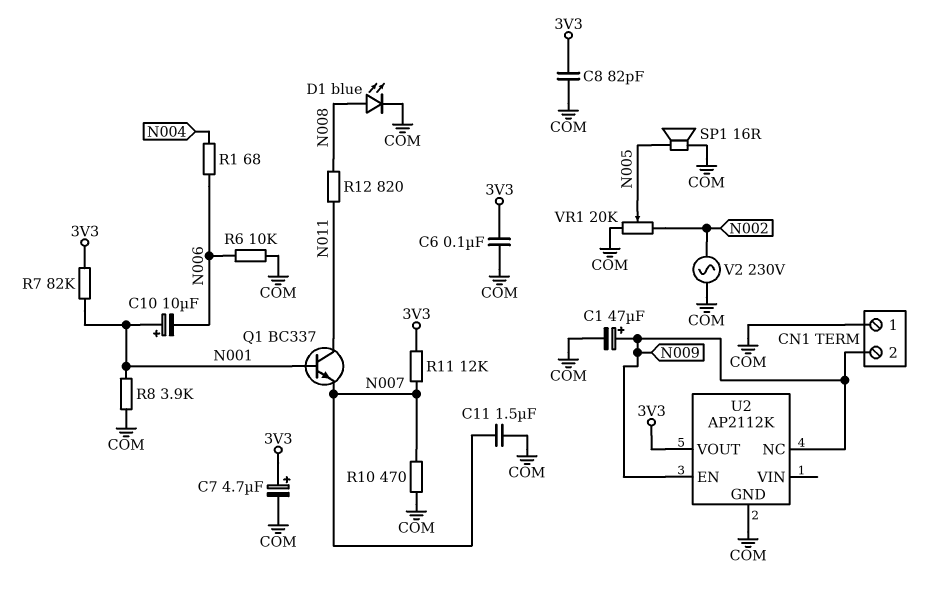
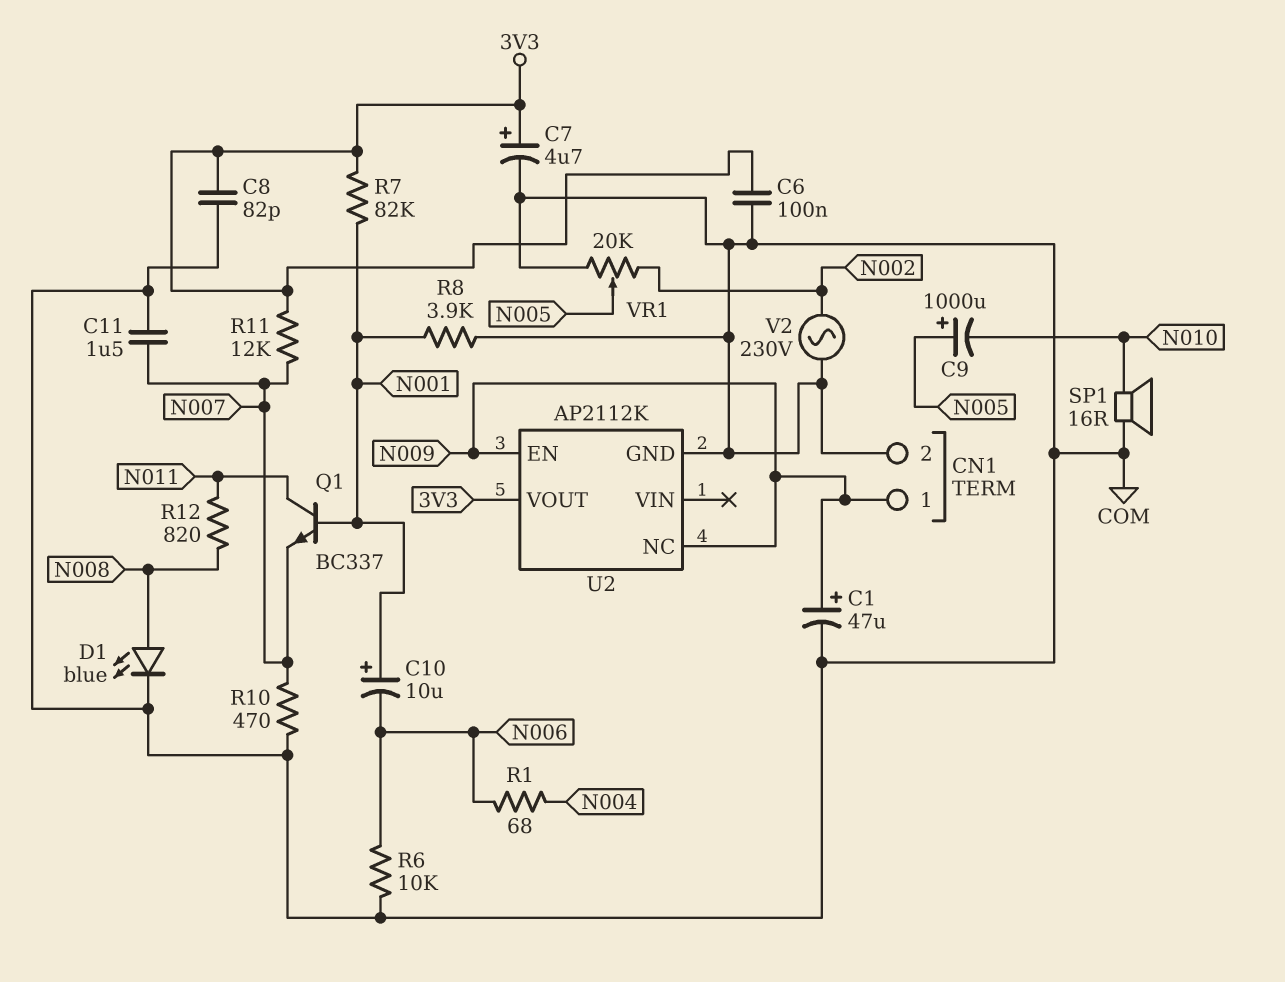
C9: none -> 1000uF (plus N005, minus N010)
CN1 pin 1: COM -> N009
CN1 pin 2: N009 -> COM
SP1: speaker 16R (COM, N005) -> speaker 16R (COM, N010)

